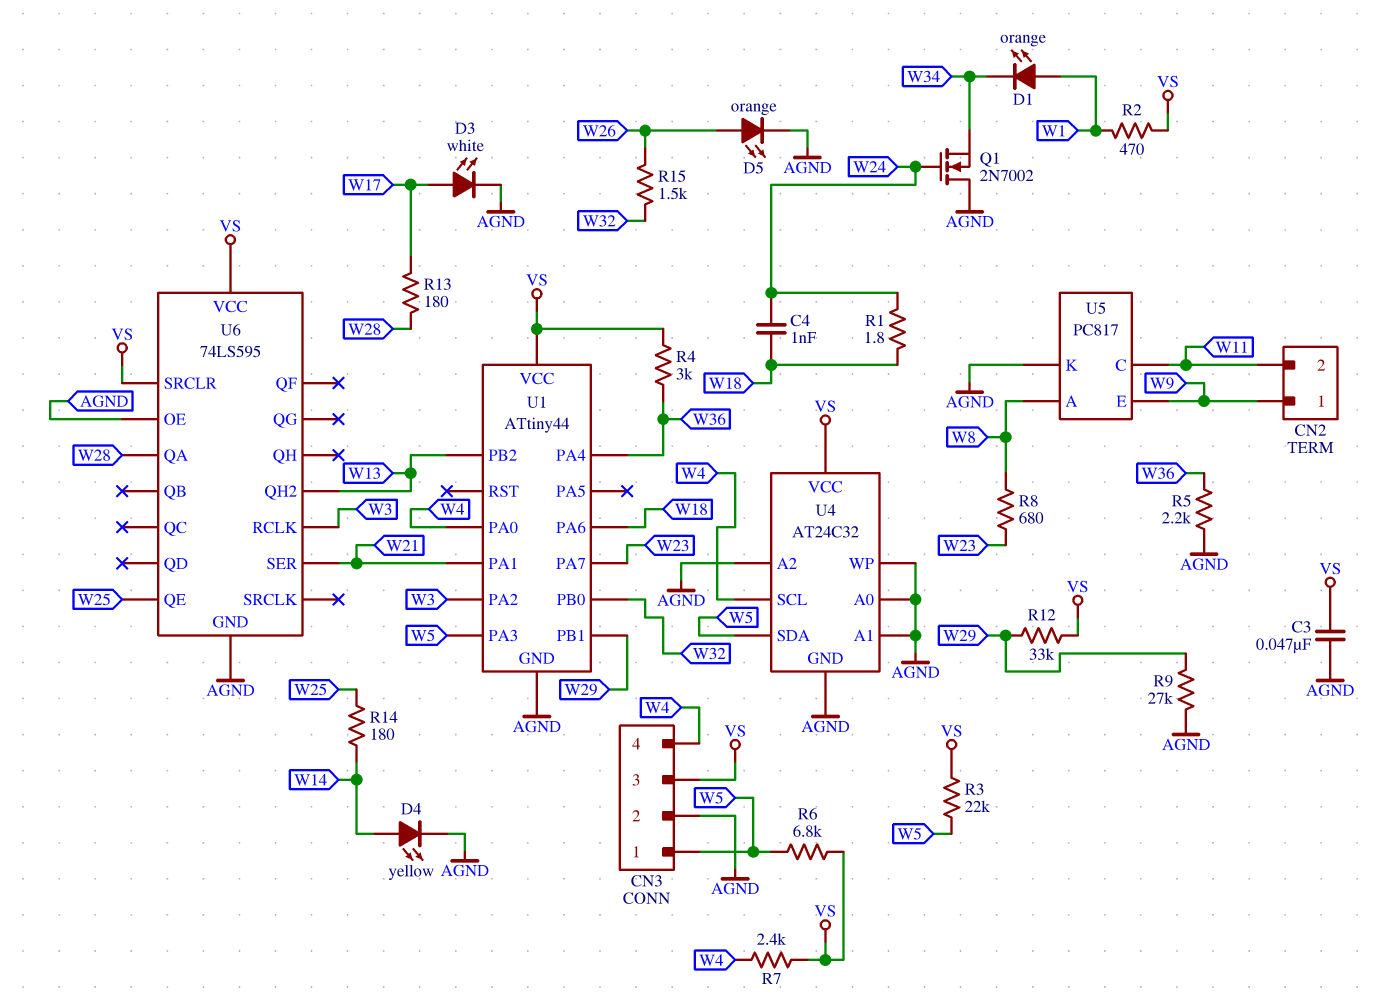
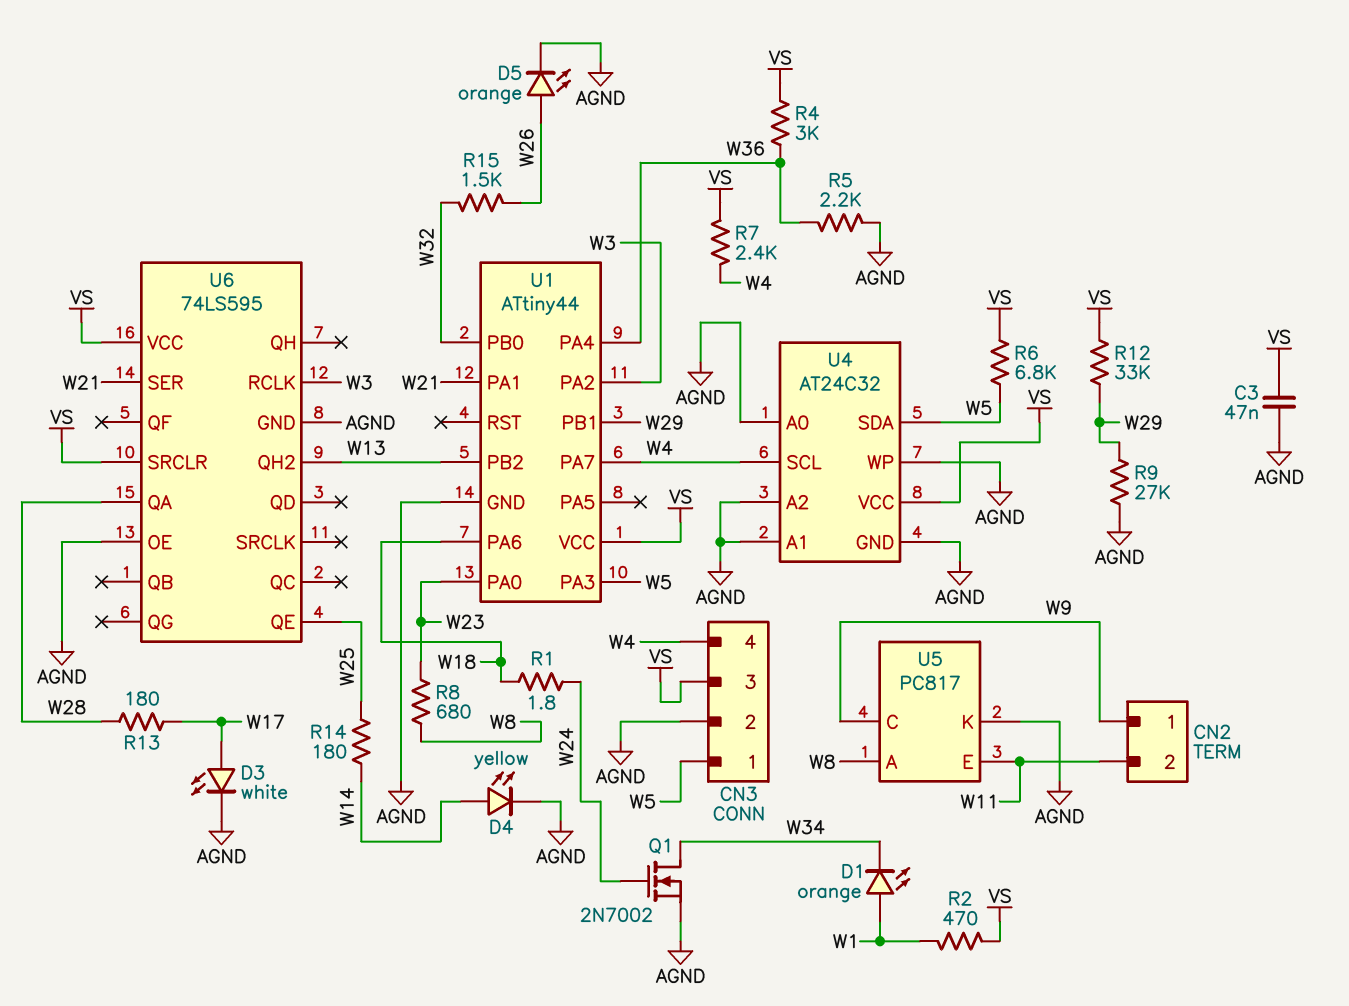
C4: 1nF (W18, W24) -> none
Q1: NMOS 2N7002 (G W24, D AGND, S W34) -> NMOS 2N7002 (G W24, D W34, S AGND)
R3: 22k (VS, W5) -> none
U1 pin PA0: W4 -> W23
U1 pin PA7: W23 -> W4
U5 pin C: W11 -> W9
U5 pin E: W9 -> W11

